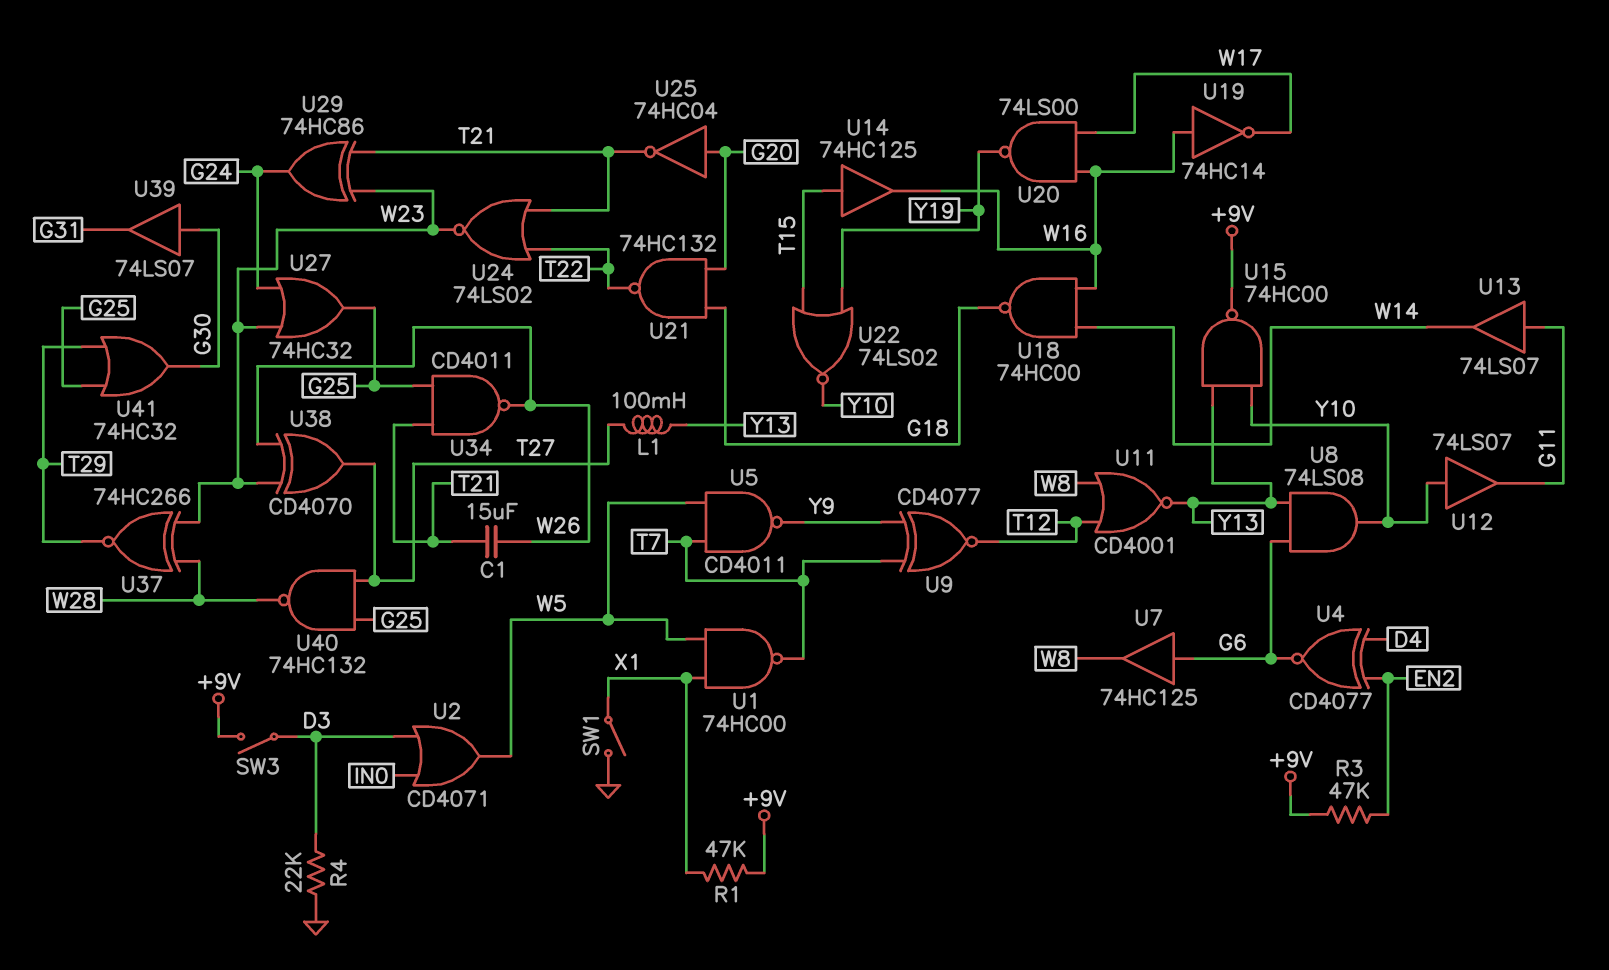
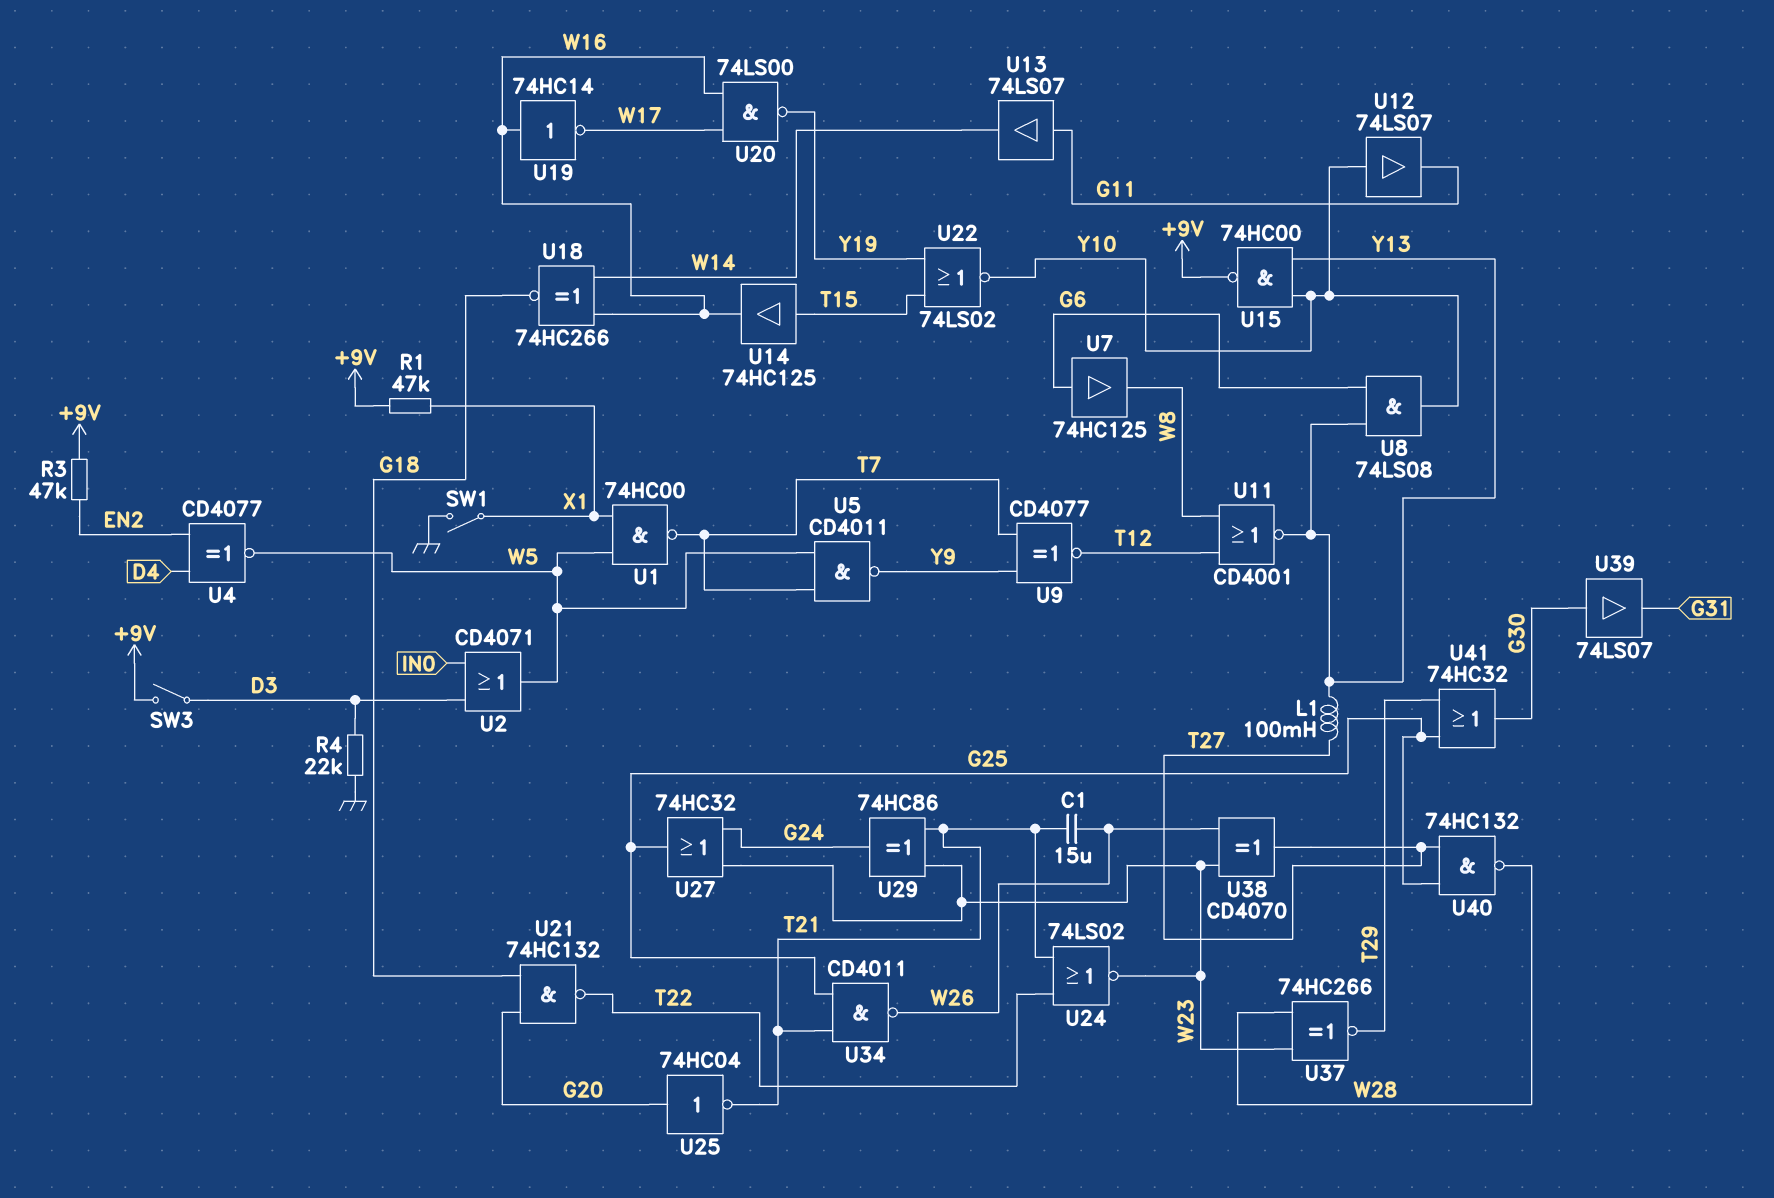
U4: XNOR CD4077 (in D4, in EN2, out G6) -> XNOR CD4077 (in D4, in EN2, out W5)
U18: NAND 74HC00 (in W14, in W16, out G18) -> XNOR 74HC266 (in W14, in W16, out G18)

